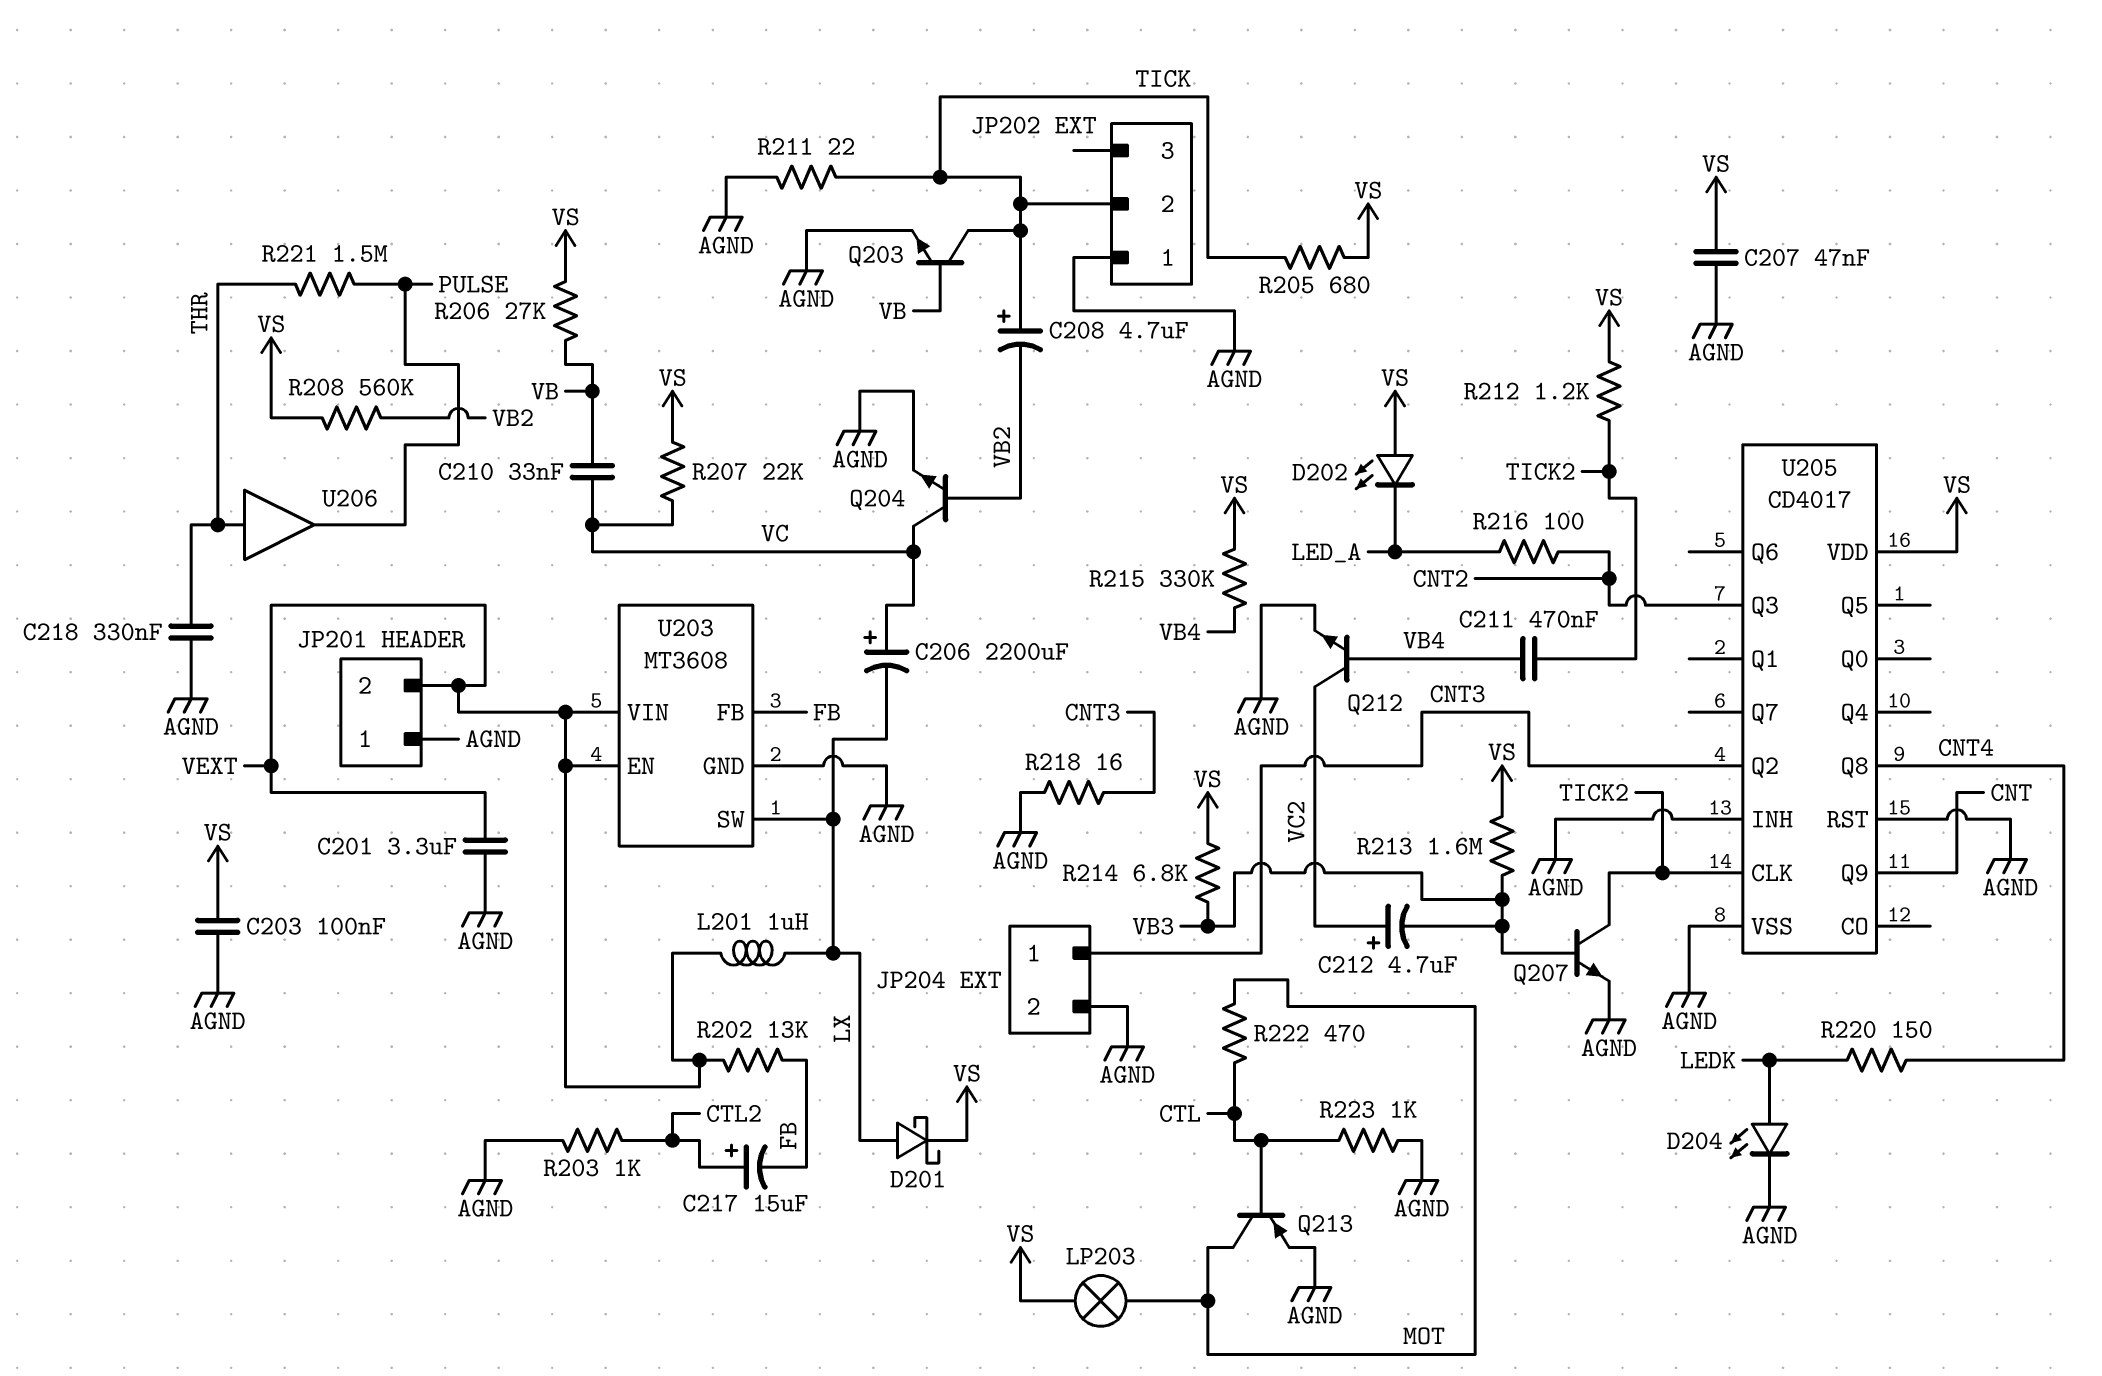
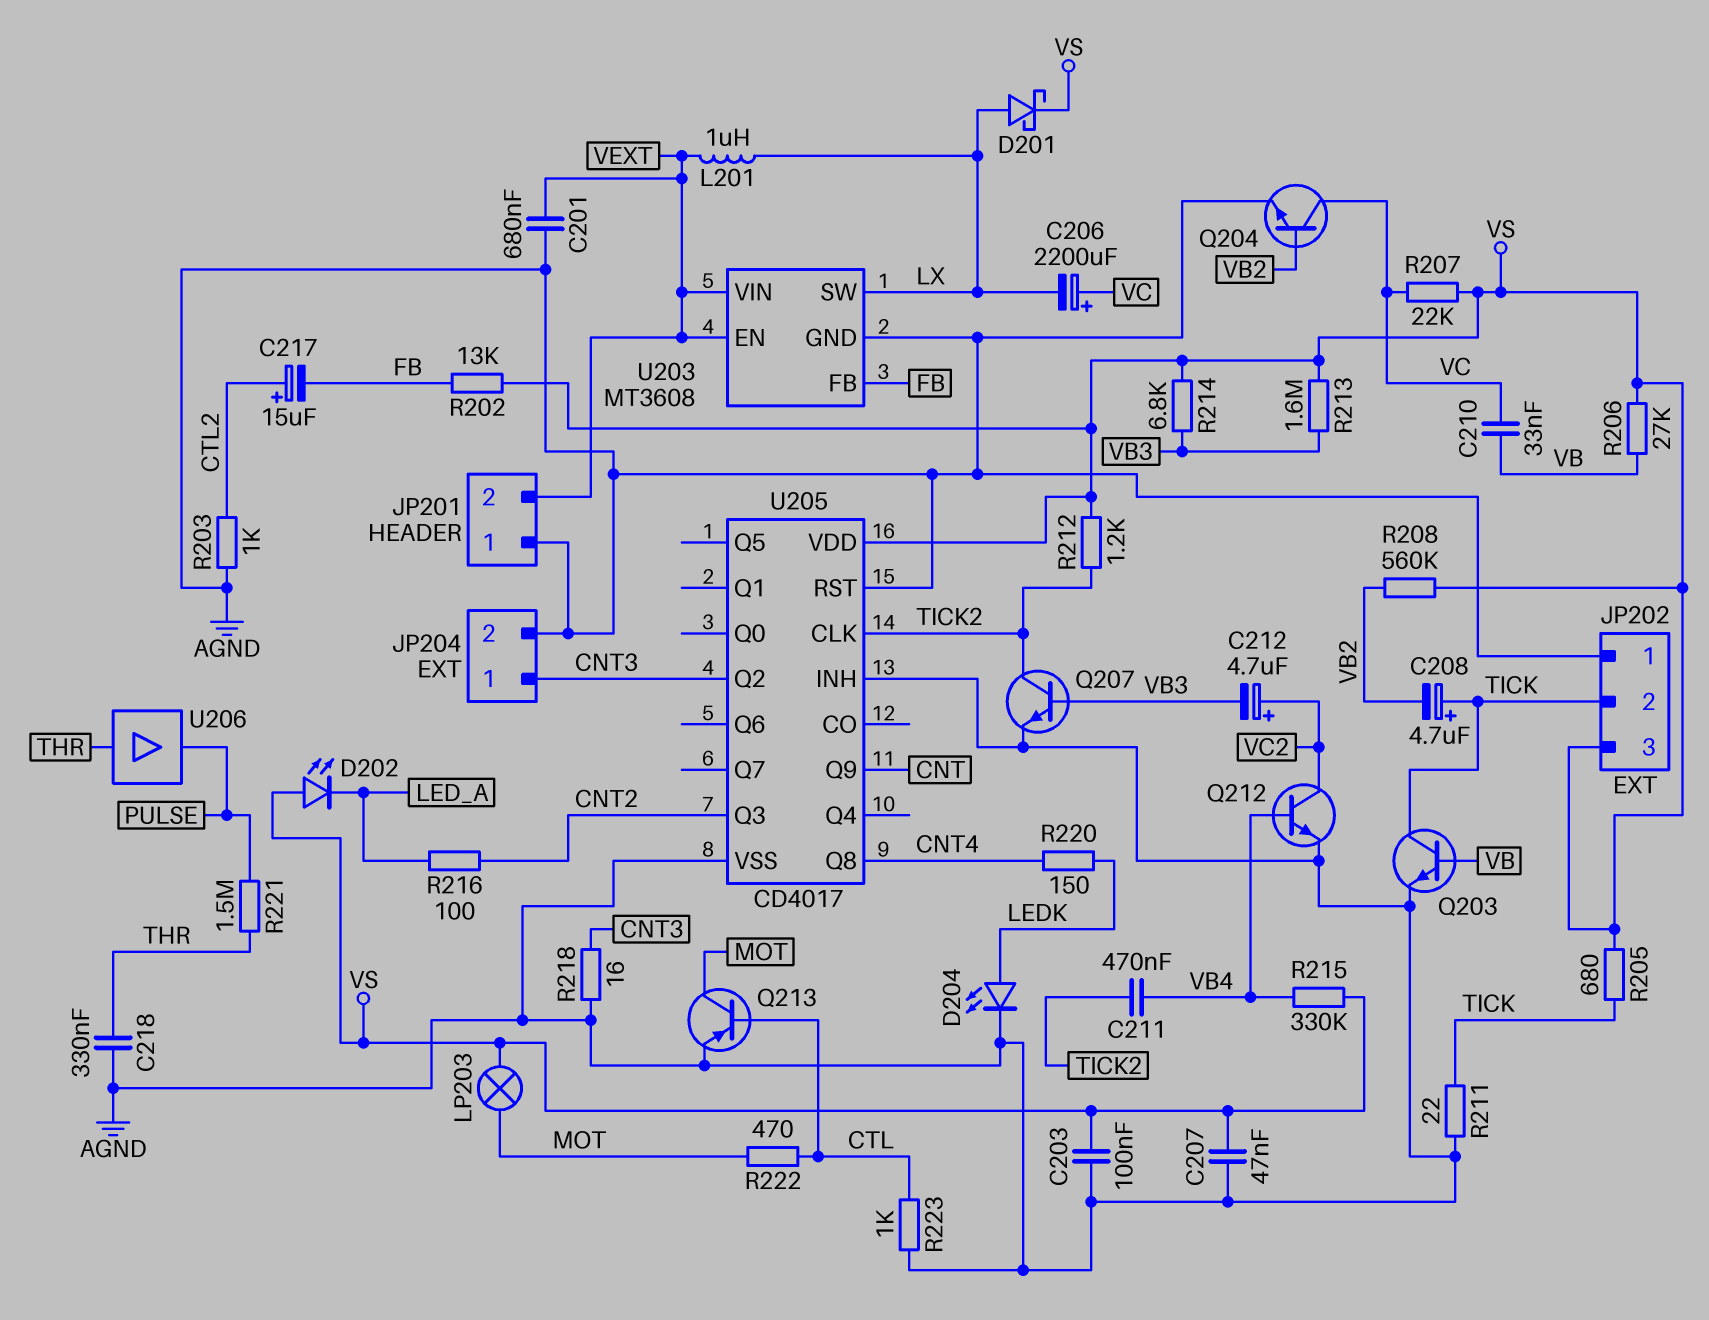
C201: 3.3uF (AGND, VEXT) -> 680nF (AGND, VEXT)
JP202 pin 3: none -> VS
R202: 13k (FB, VEXT) -> 13k (FB, VS)

